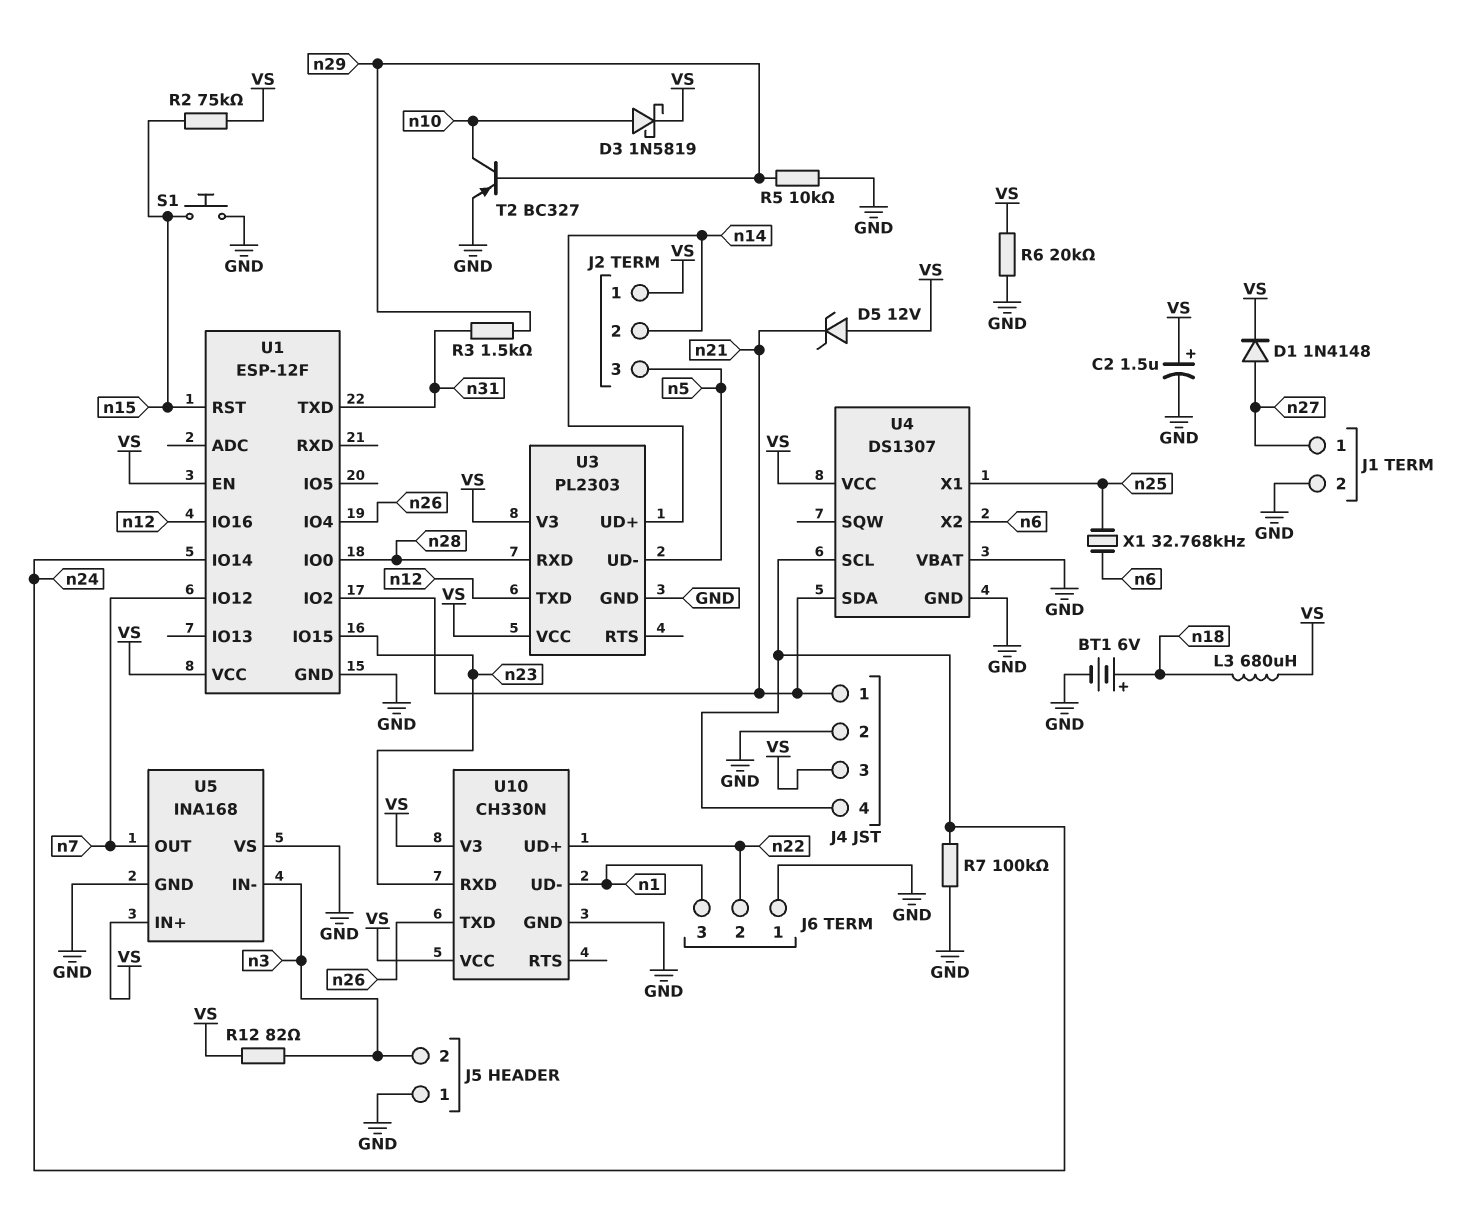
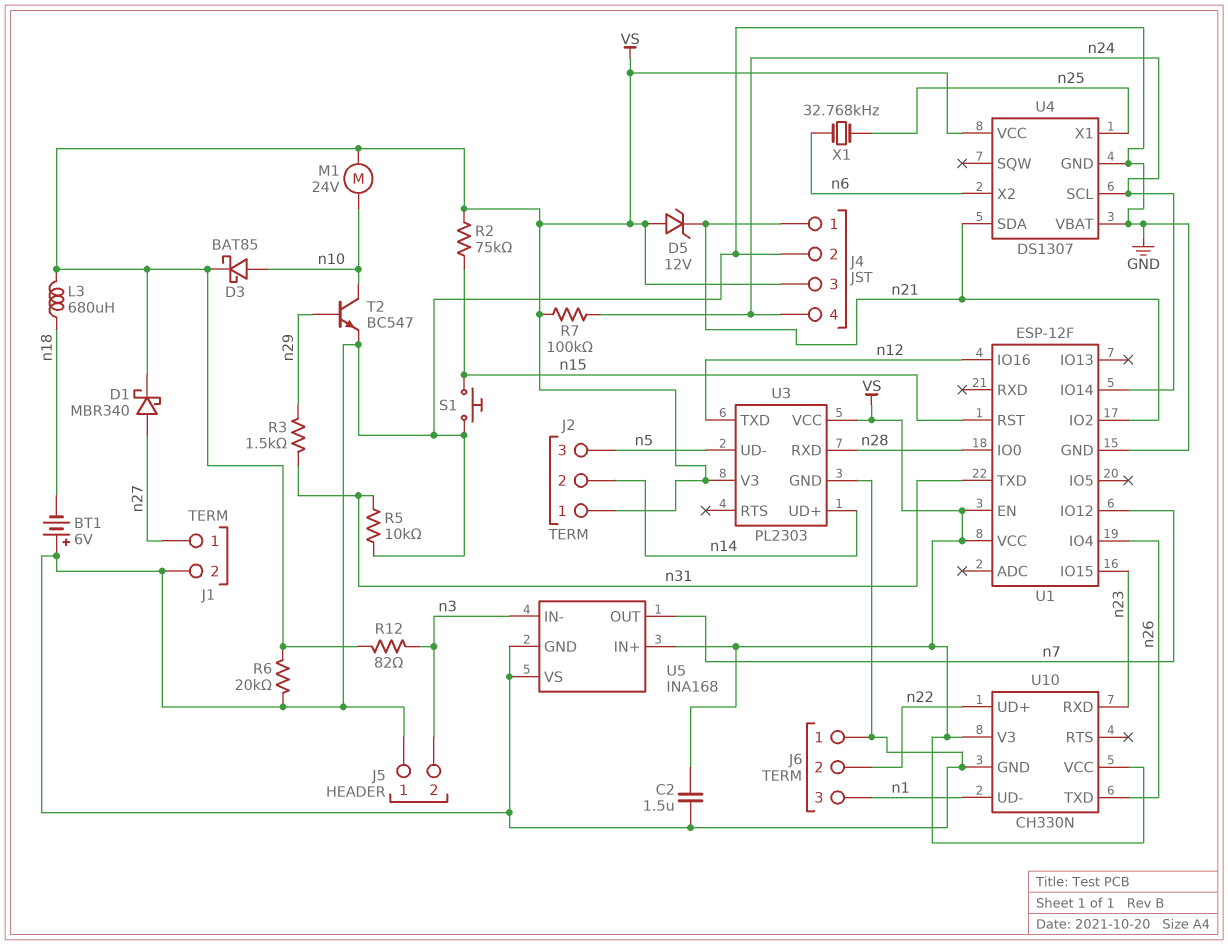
BT1: 6V (plus n18, minus GND) -> 6V (plus GND, minus n18)
C2: 1.5uF (plus VS, minus GND) -> 1.5uF (GND, VS)
D1: diode 1N4148 (A n27, K VS) -> schottky MBR340 (A n27, K VS)
D3: schottky 1N5819 (A n10, K VS) -> schottky BAT85 (A n10, K VS)
M1: none -> motor 24V (VS, n10)
R5: 10k (GND, n29) -> 10k (GND, n31)
R7: 100k (GND, n24) -> 100k (VS, n24)
T2: PNP BC327 (B n29, C n10, E GND) -> NPN BC547 (B n29, C n10, E GND)

